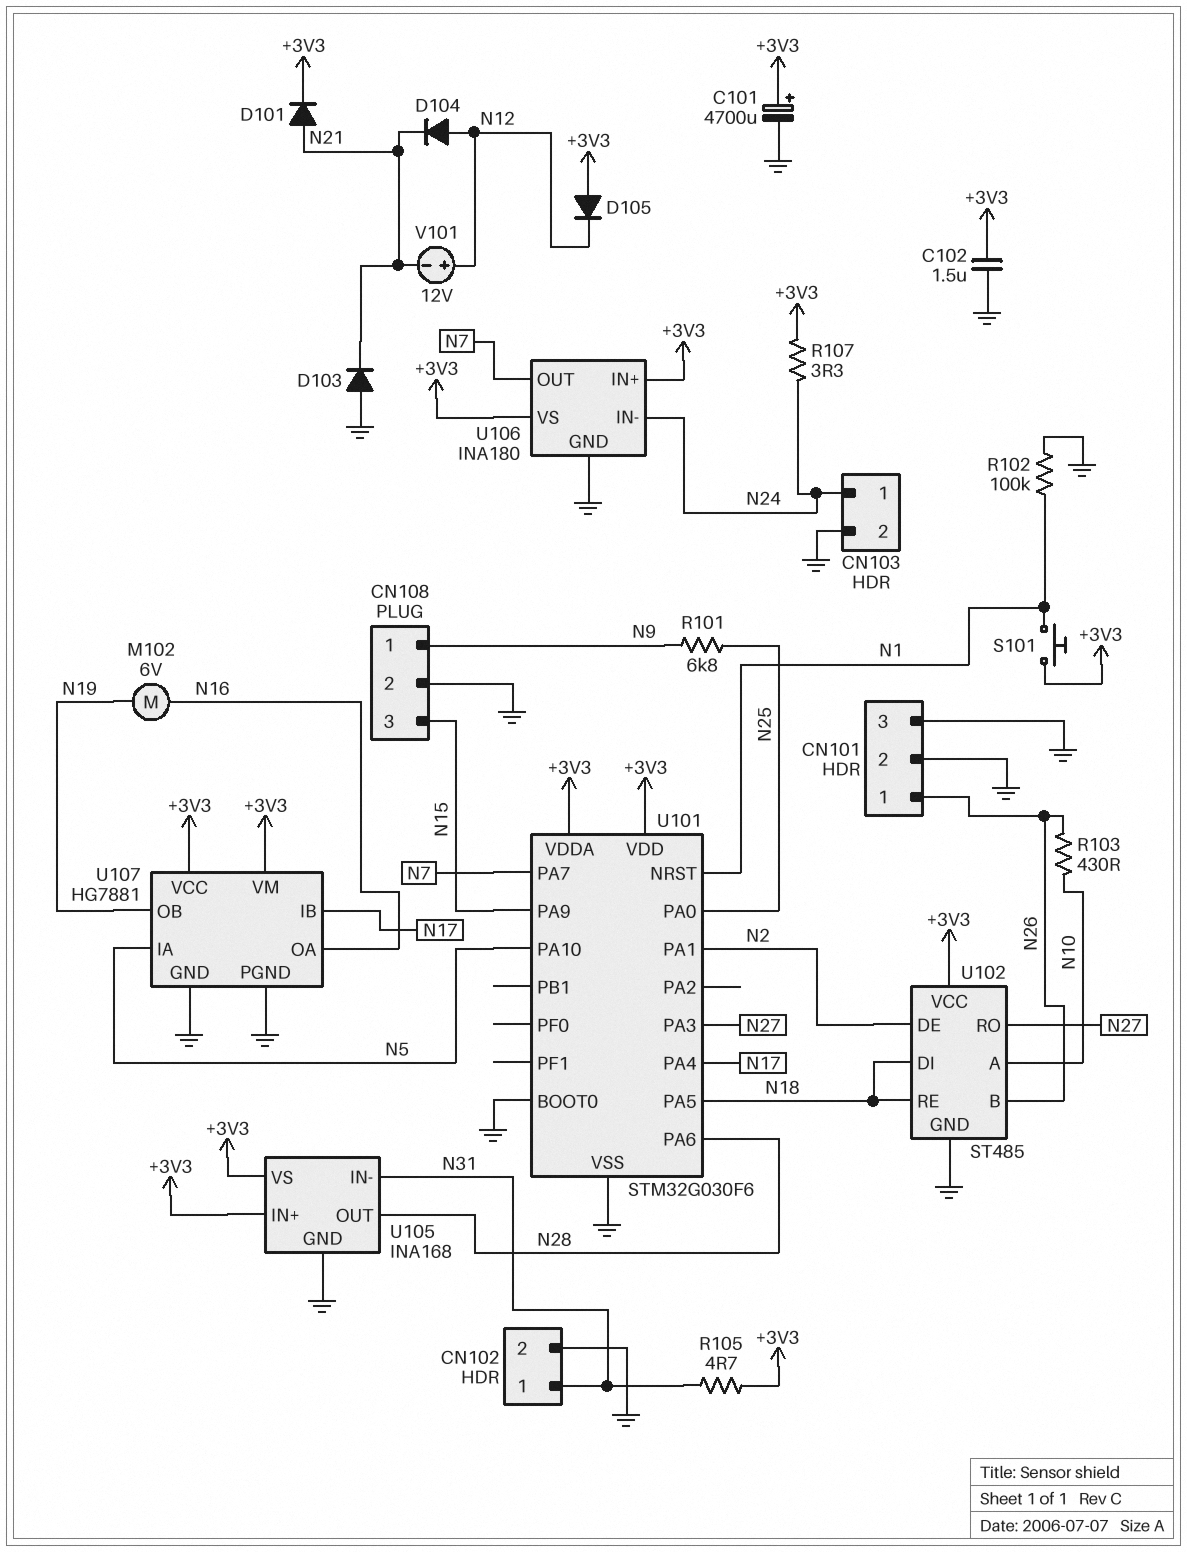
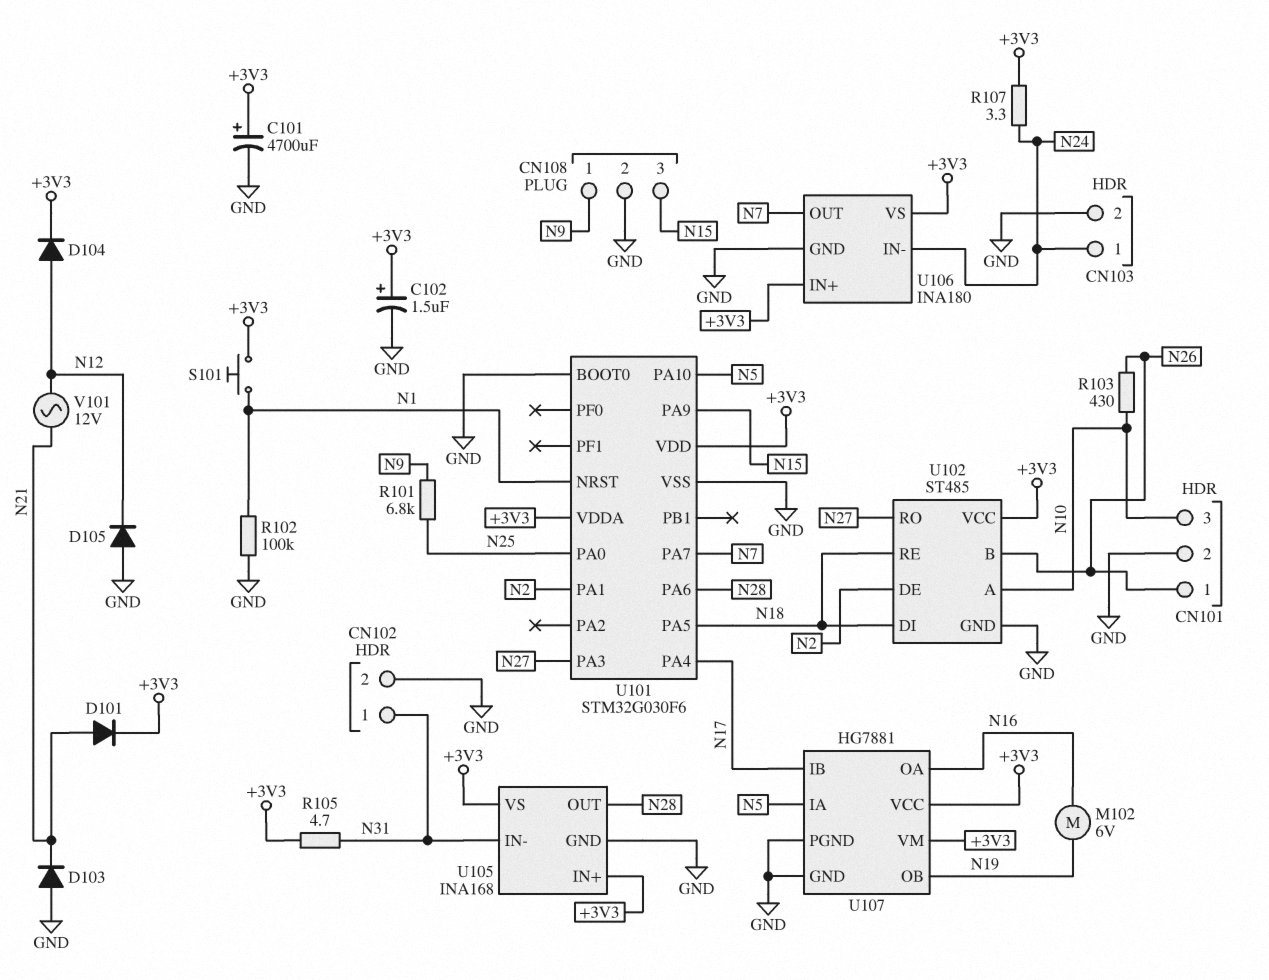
C102: 1.5uF (+3V3, GND) -> 1.5uF (plus +3V3, minus GND)
CN101 pin 3: GND -> N10
D104: diode (A N12, K N21) -> diode (A N12, K +3V3)
D105: diode (A +3V3, K N12) -> diode (A GND, K N12)
V101: 12V (plus N12, minus N21) -> AC 12V (N12, N21)

